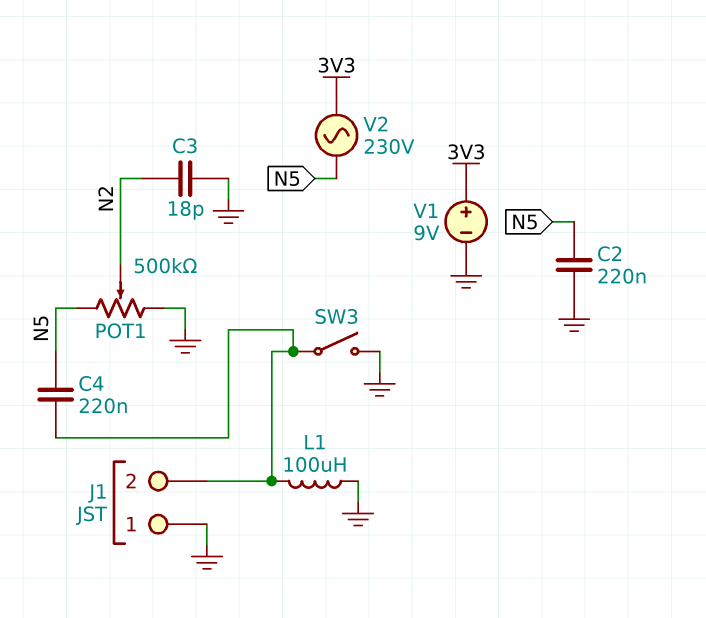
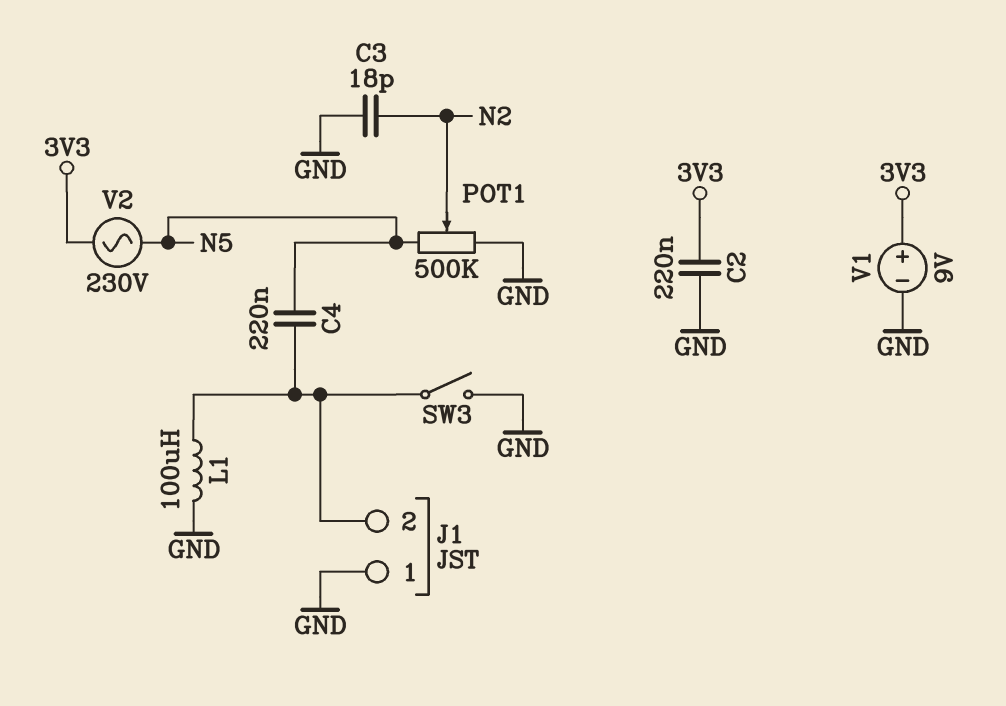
C2: 220nF (GND, N5) -> 220nF (3V3, GND)

